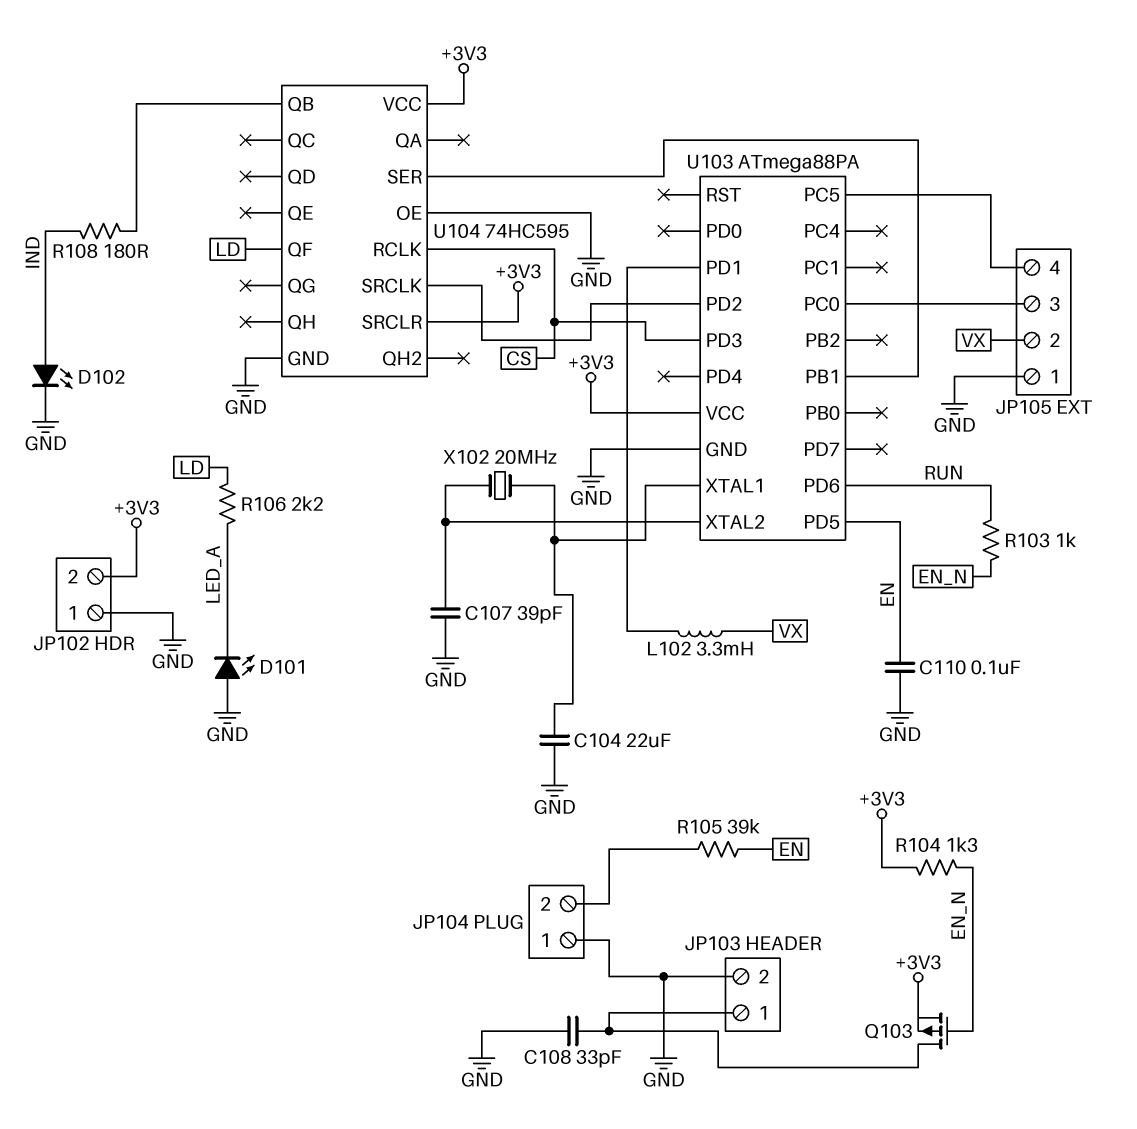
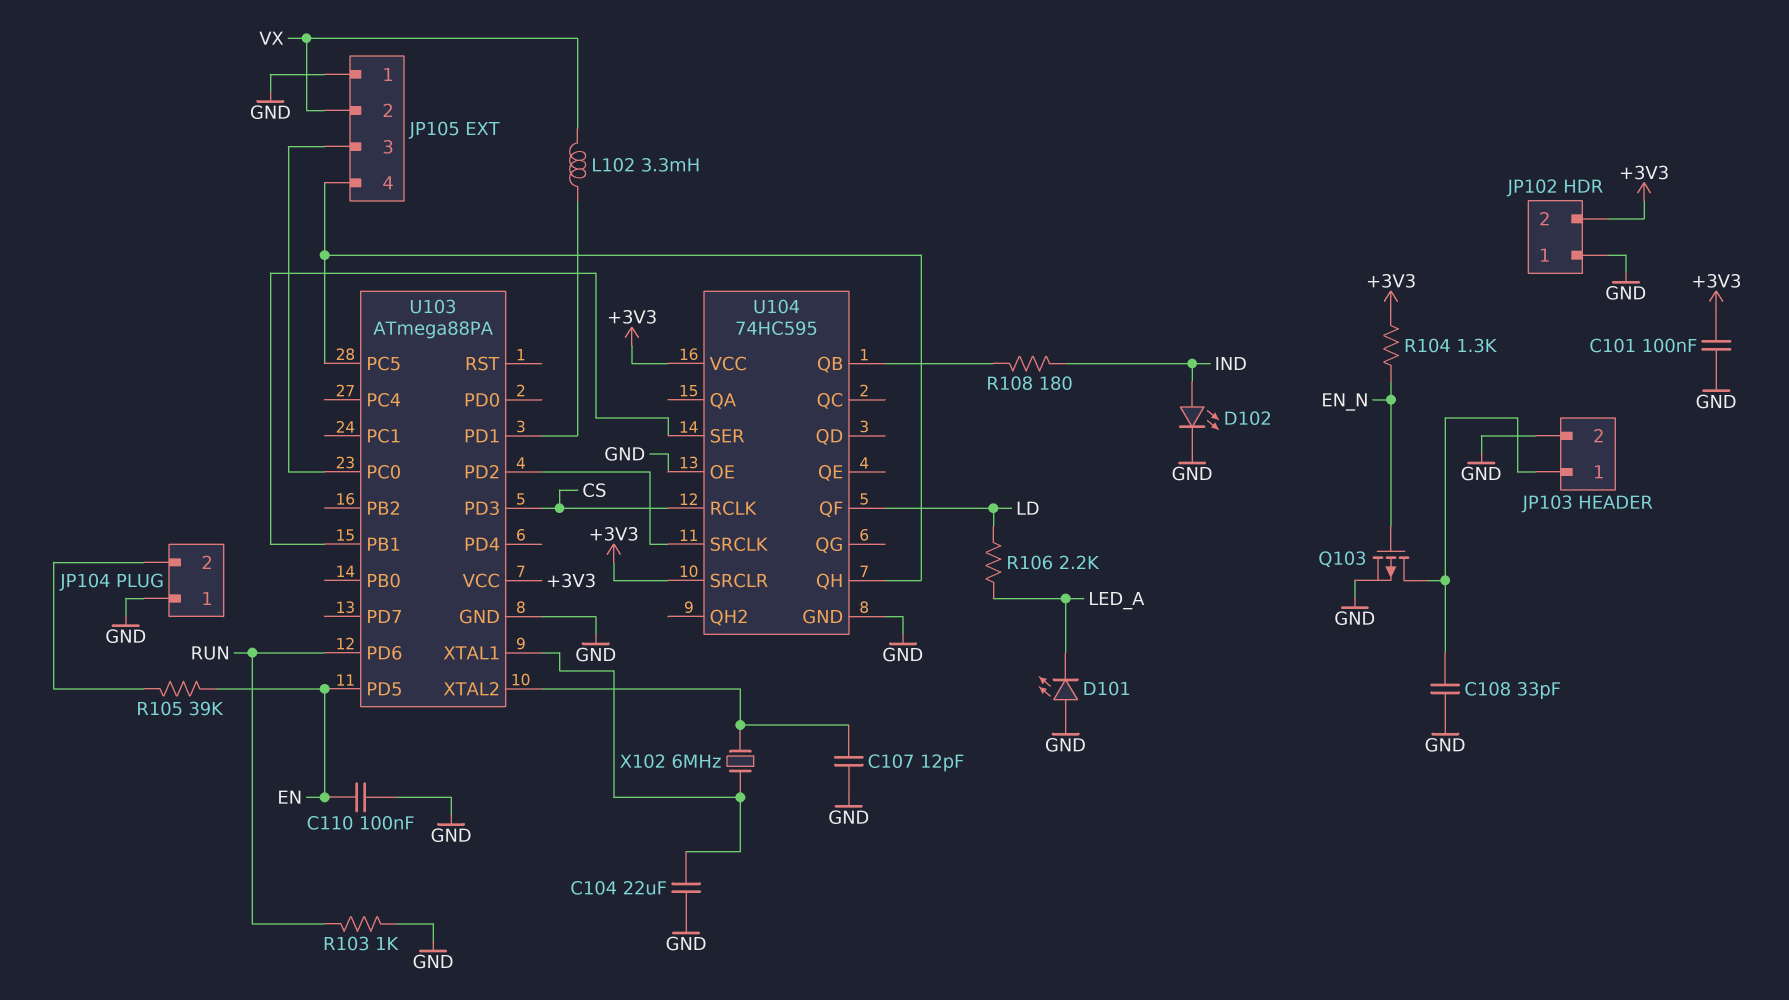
C101: none -> 100nF (+3V3, GND)
C107: 39pF (GND, U103/XTAL2) -> 12pF (GND, U103/XTAL2)
Q103: PMOS (G EN_N, D JP103/1, S +3V3) -> PMOS (G EN_N, D JP103/1, S GND)
R103: 1k (EN_N, RUN) -> 1k (GND, RUN)
U104 pin QH: none -> JP105/4
X102: 20MHz (U103/XTAL1, U103/XTAL2) -> 6MHz (U103/XTAL1, U103/XTAL2)

